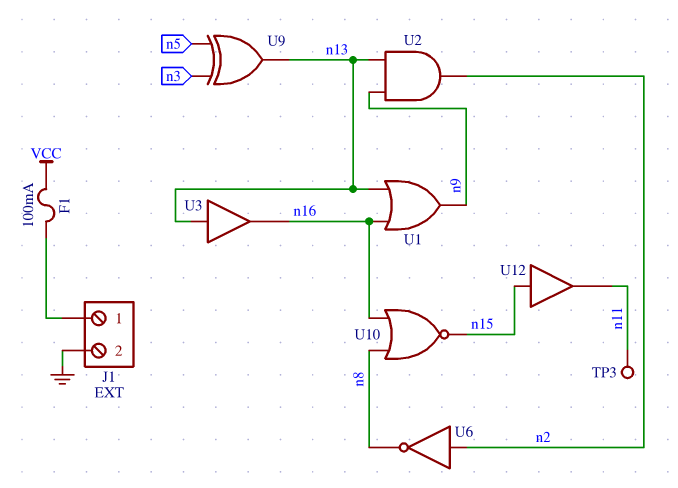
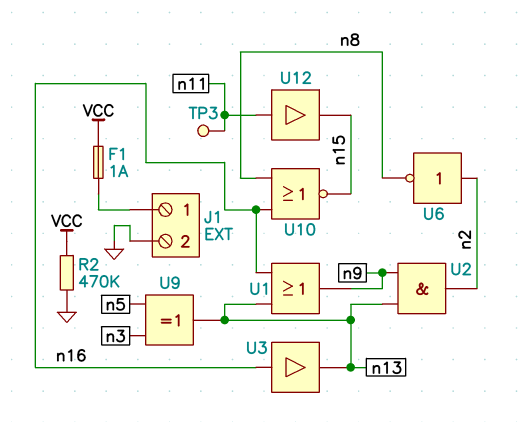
F1: 100mA (J1/1, VCC) -> 1A (J1/1, VCC)
R2: none -> 470k (GND, VCC)
U3: buffer (in n13, out n16) -> buffer (in n16, out n13)
U12: buffer (in n15, out n11) -> buffer (in n11, out n15)

